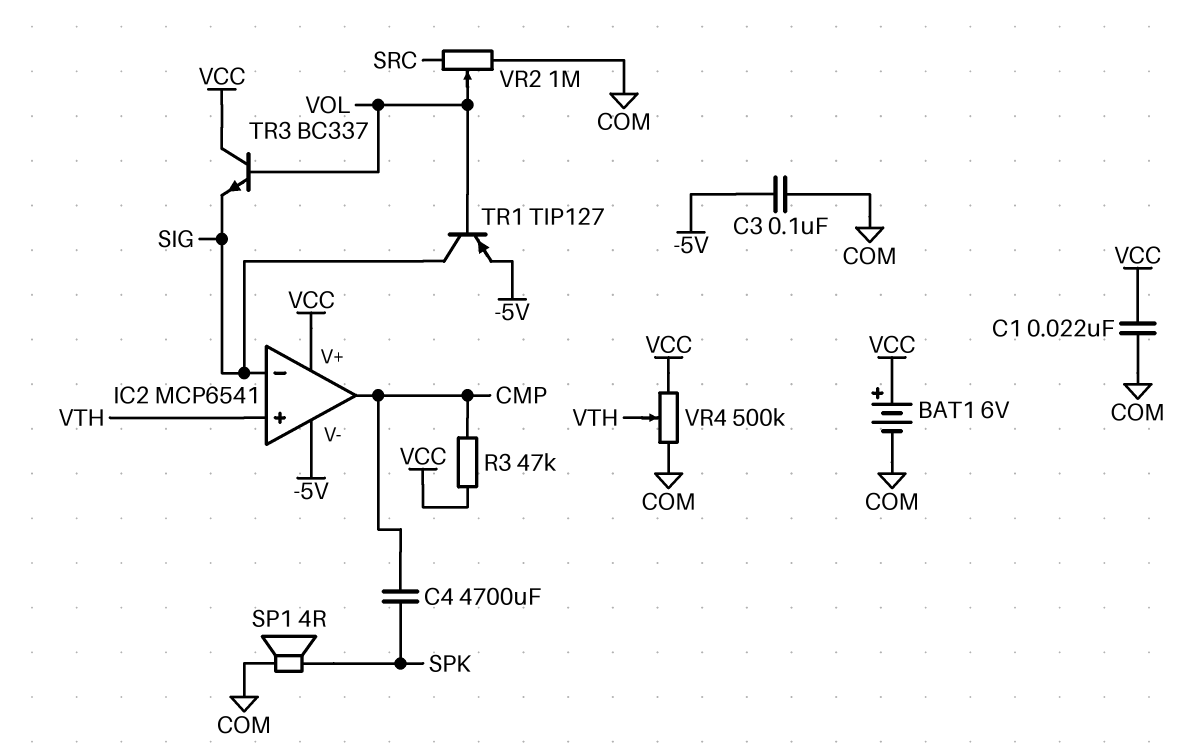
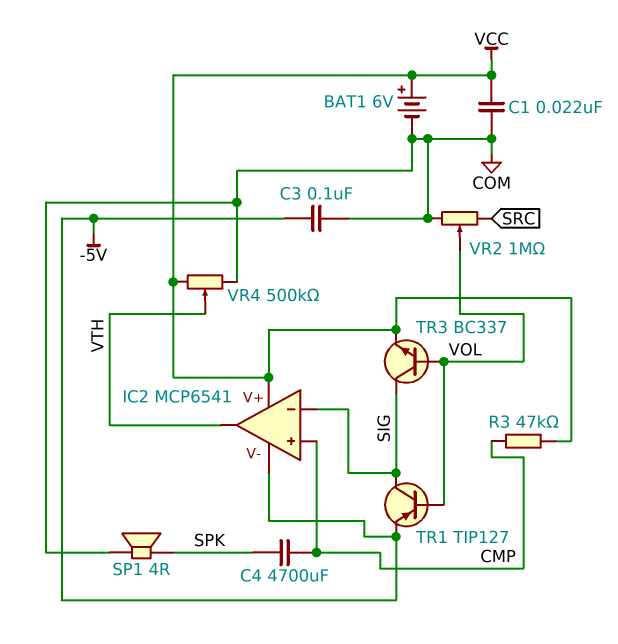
IC2 pin in+: VTH -> CMP
IC2 pin out: CMP -> VTH
TR3: NPN BC337 (B VOL, C VCC, E SIG) -> NPN BC337 (B VOL, C SIG, E VCC)

